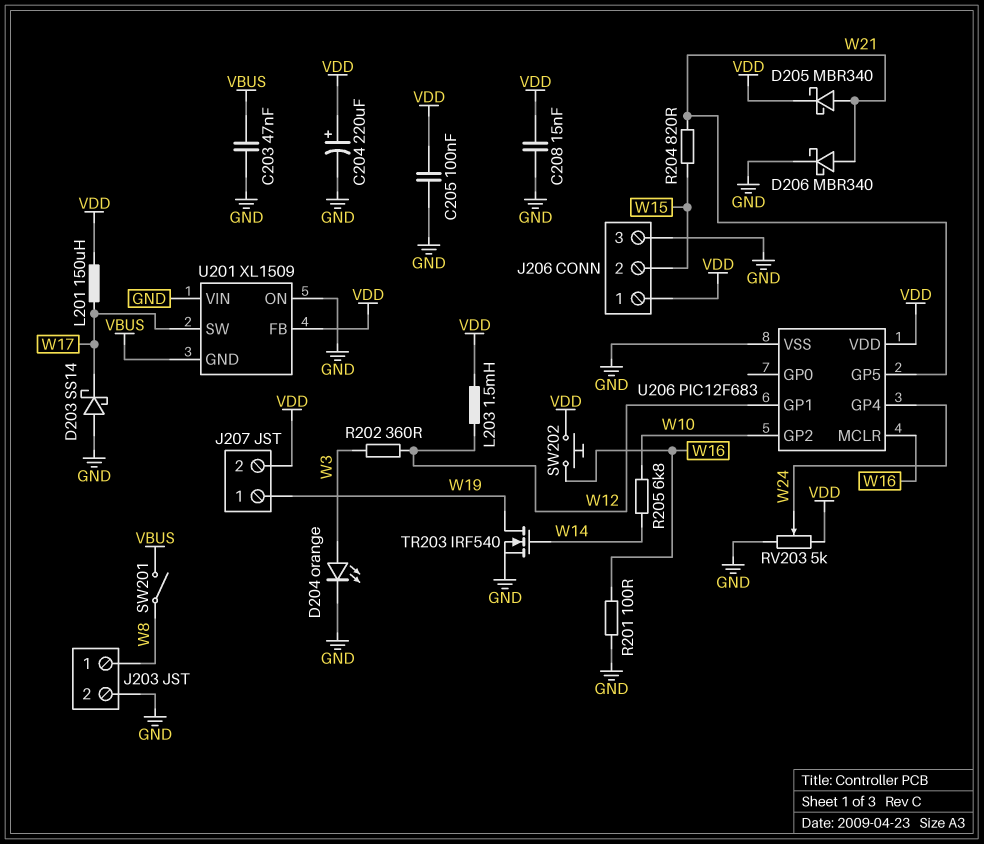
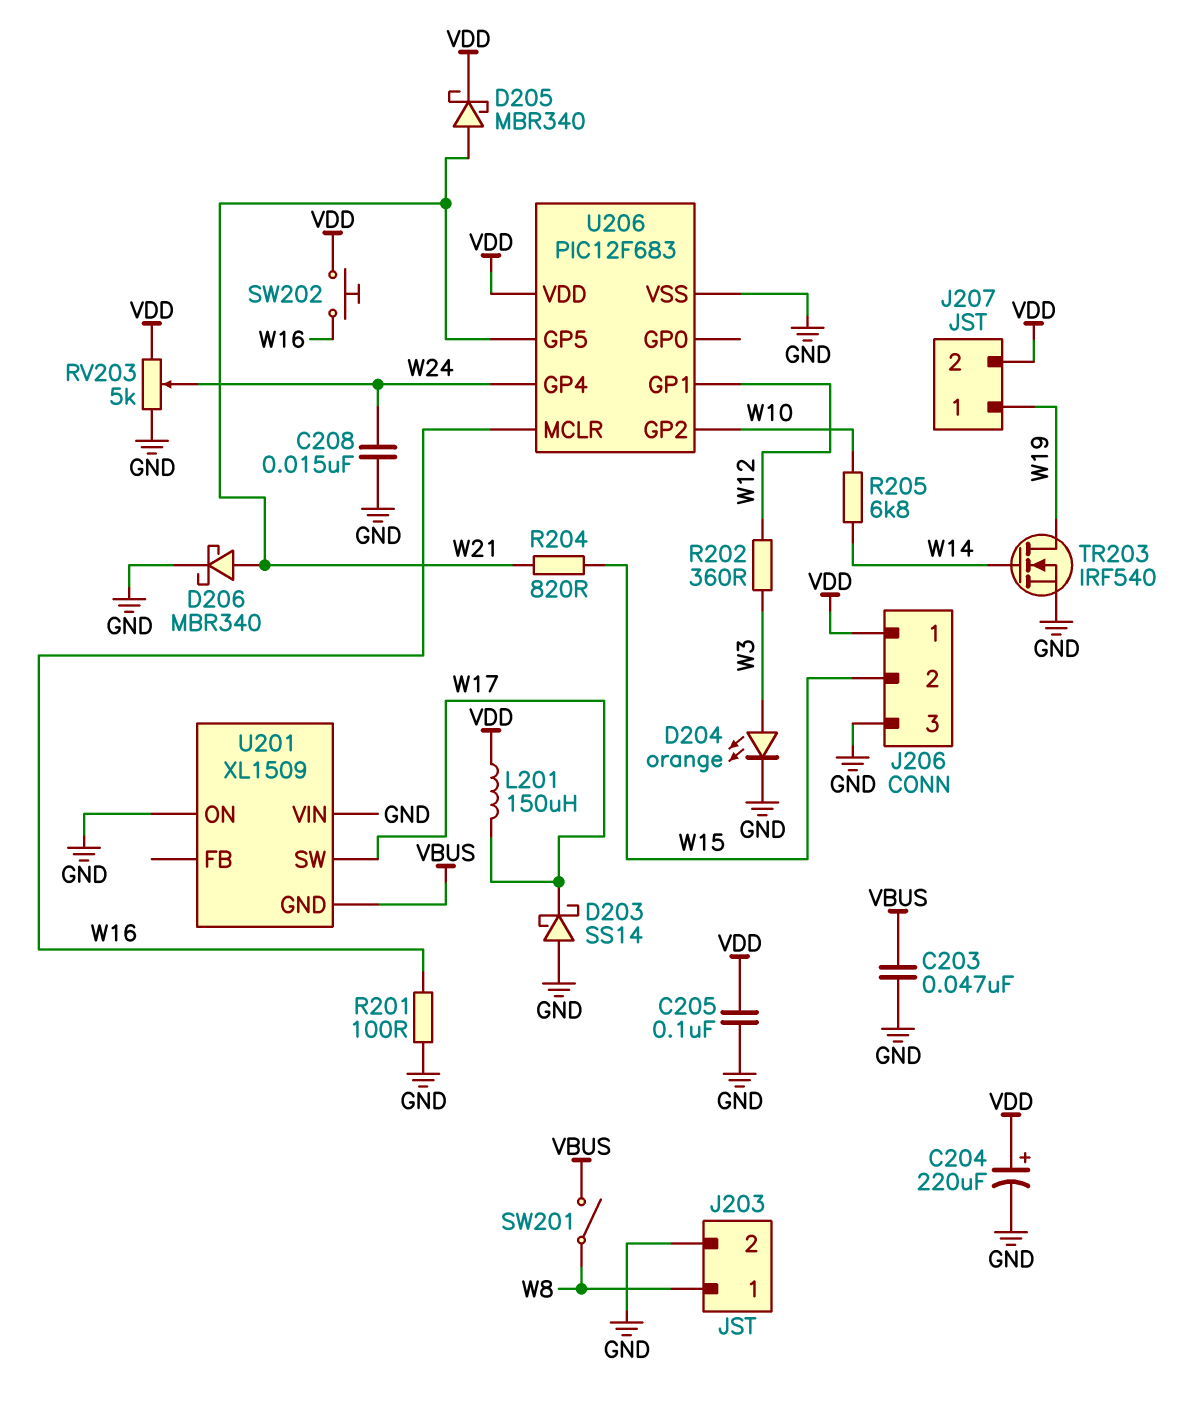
C208: 15nF (GND, VDD) -> 15nF (GND, W24)
L203: 1.5mH (VDD, W12) -> none
U201 pin FB: VDD -> none

